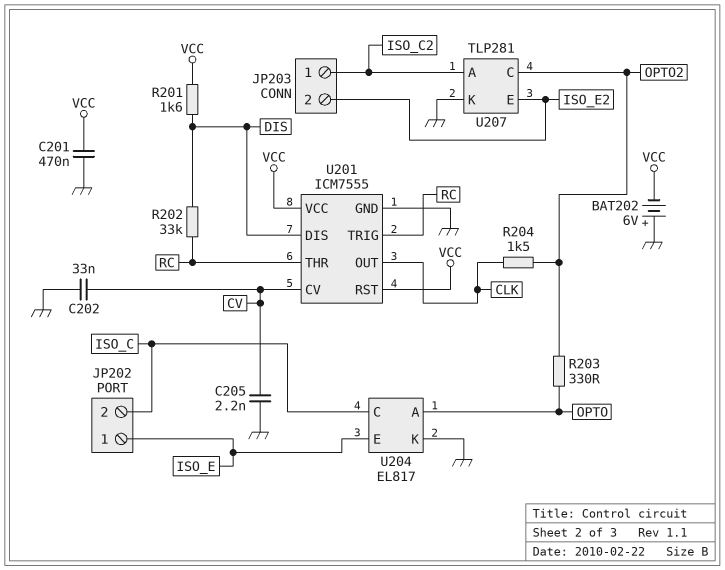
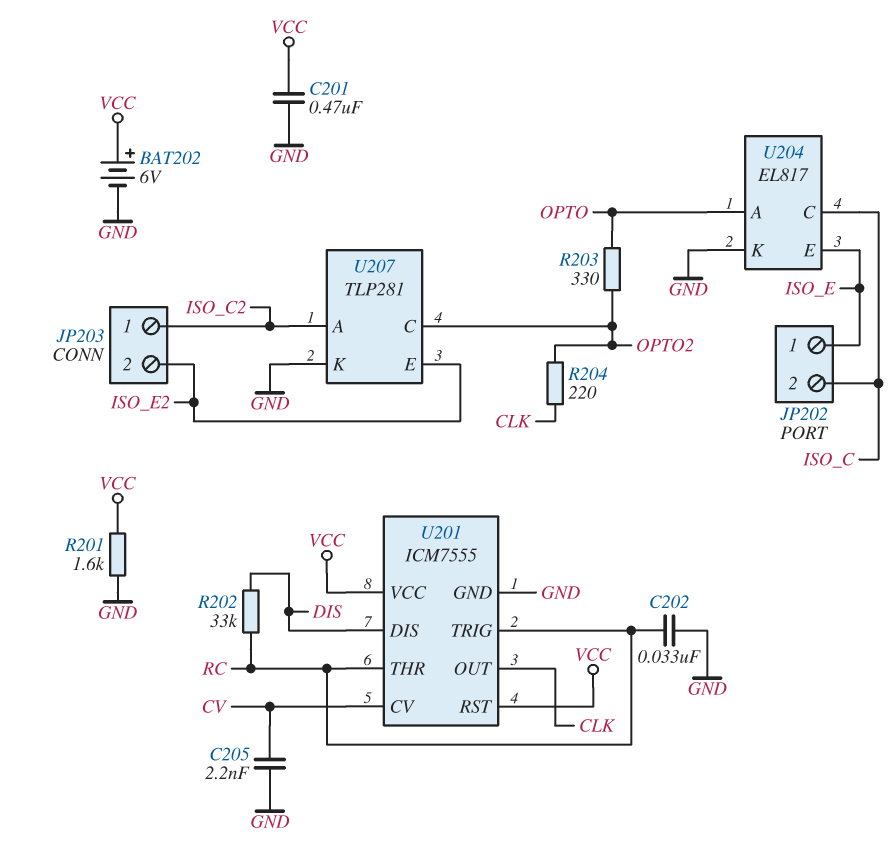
BAT202: 6V (plus GND, minus VCC) -> 6V (plus VCC, minus GND)
C202: 33nF (CV, GND) -> 33nF (GND, RC)
R201: 1.6k (DIS, VCC) -> 1.6k (GND, VCC)
R204: 1.5k (CLK, OPTO2) -> 220 (CLK, OPTO2)

